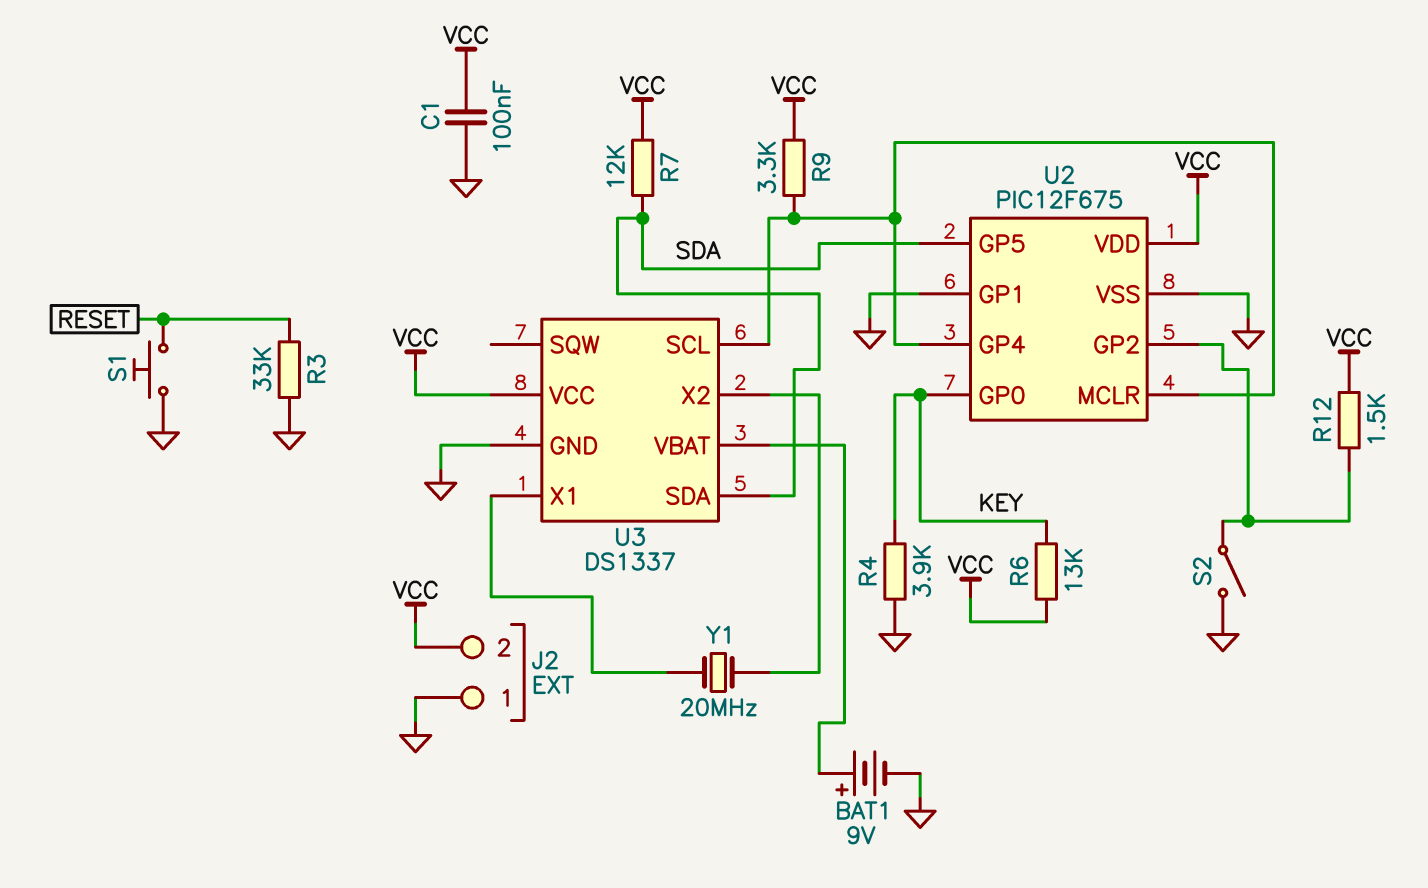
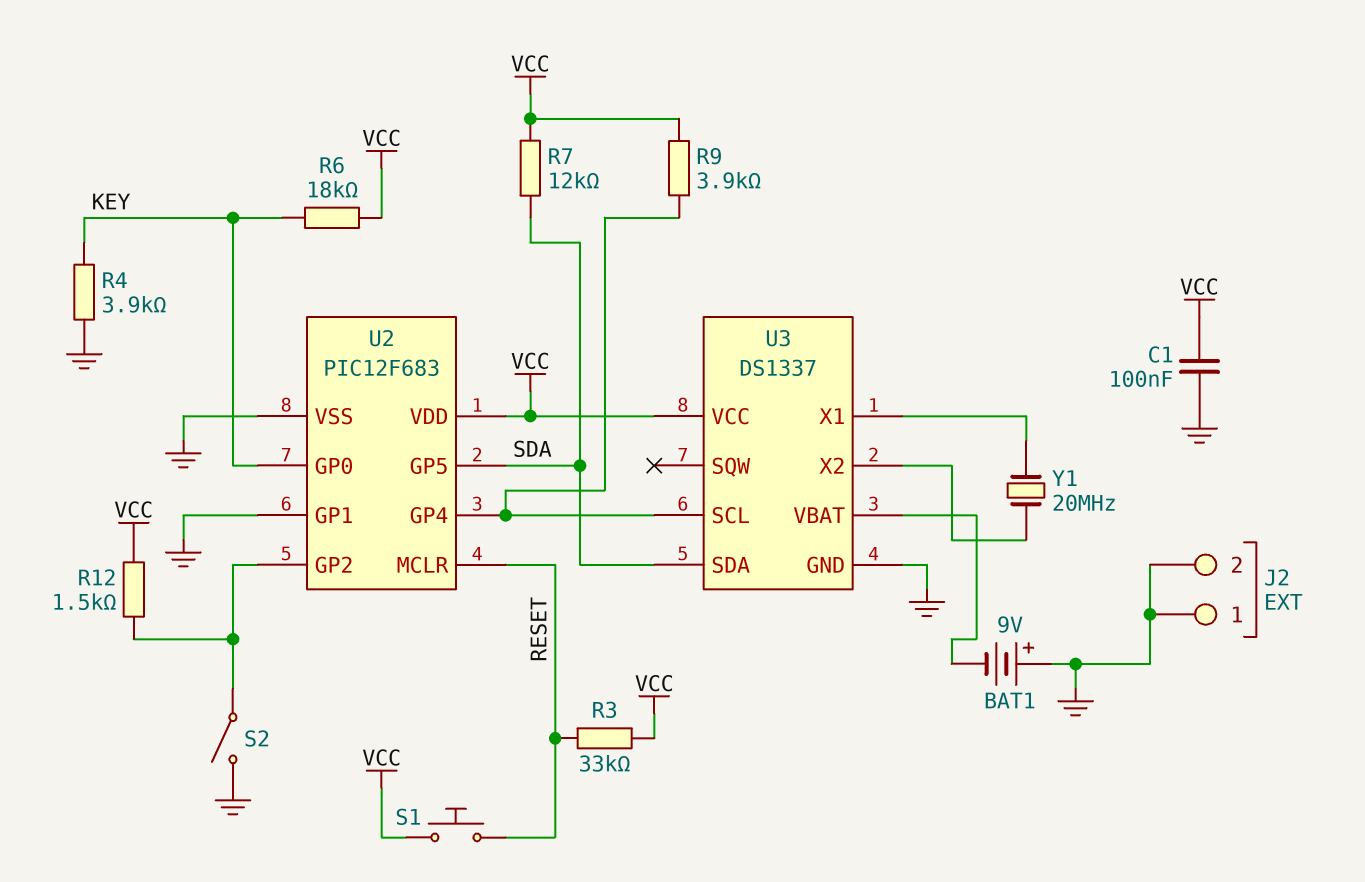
BAT1: 9V (plus U3/VBAT, minus GND) -> 9V (plus GND, minus U3/VBAT)
J2 pin 2: VCC -> GND
R3: 33k (GND, RESET) -> 33k (RESET, VCC)
R6: 13k (KEY, VCC) -> 18k (KEY, VCC)
R9: 3.3k (U2/GP4, VCC) -> 3.9k (U2/GP4, VCC)
S1: button (GND, RESET) -> button (RESET, VCC)
U2: PIC12F675 -> PIC12F683
U2 pin MCLR: U2/GP4 -> RESET

